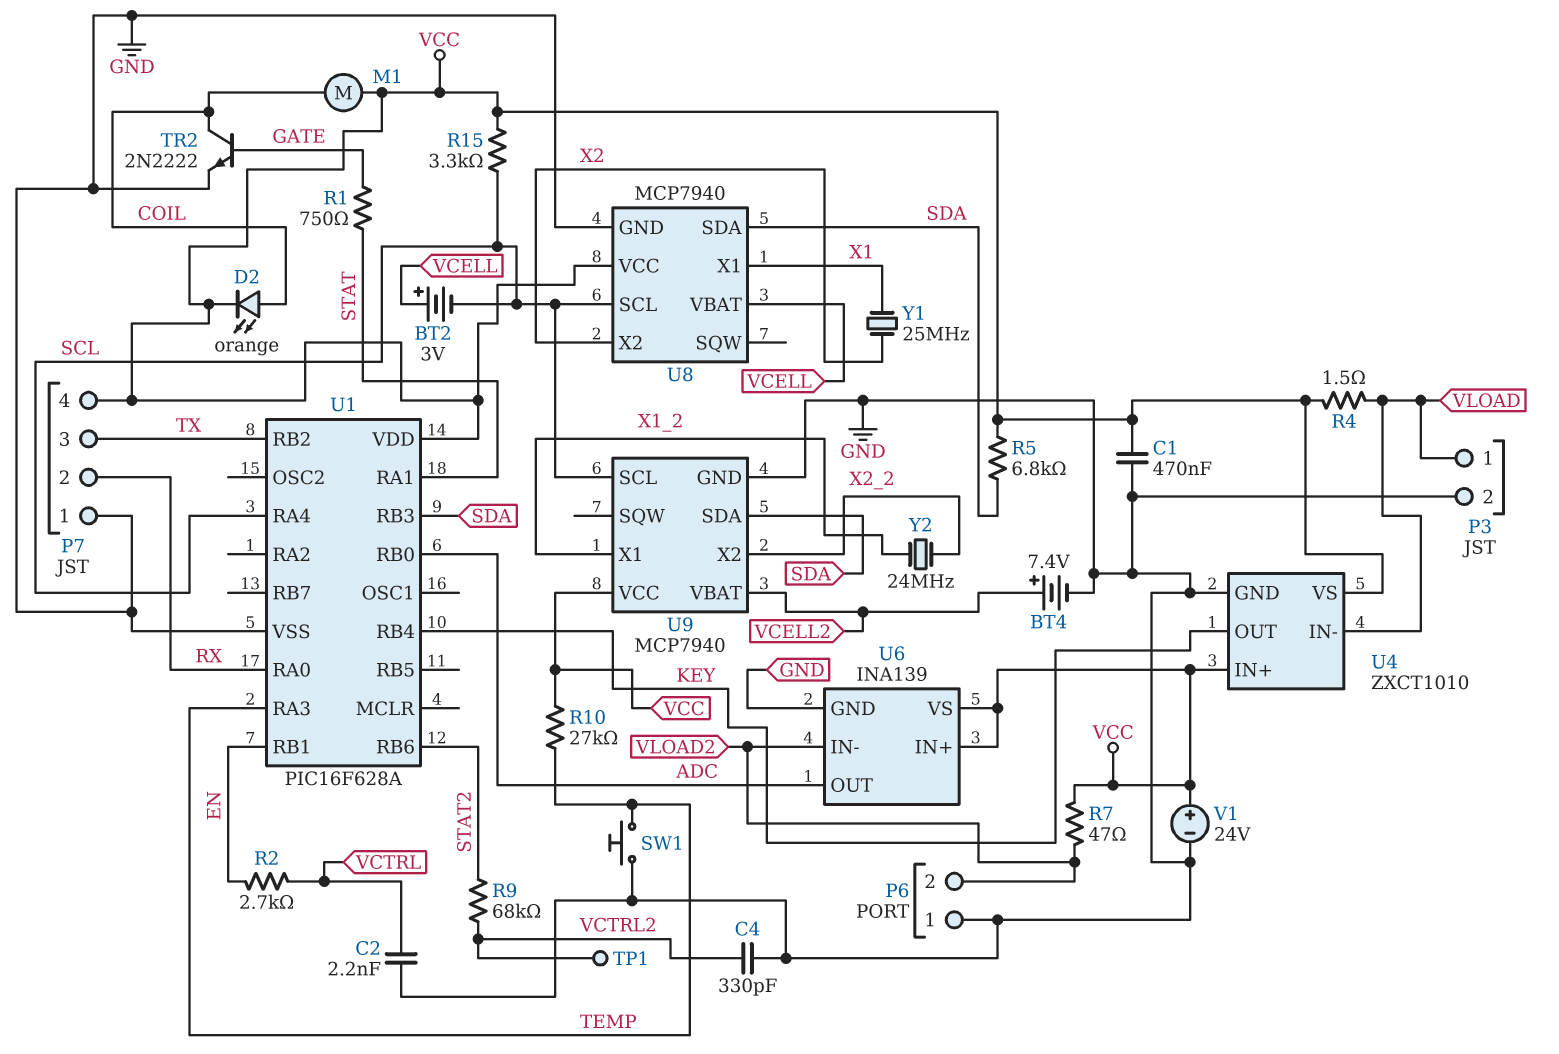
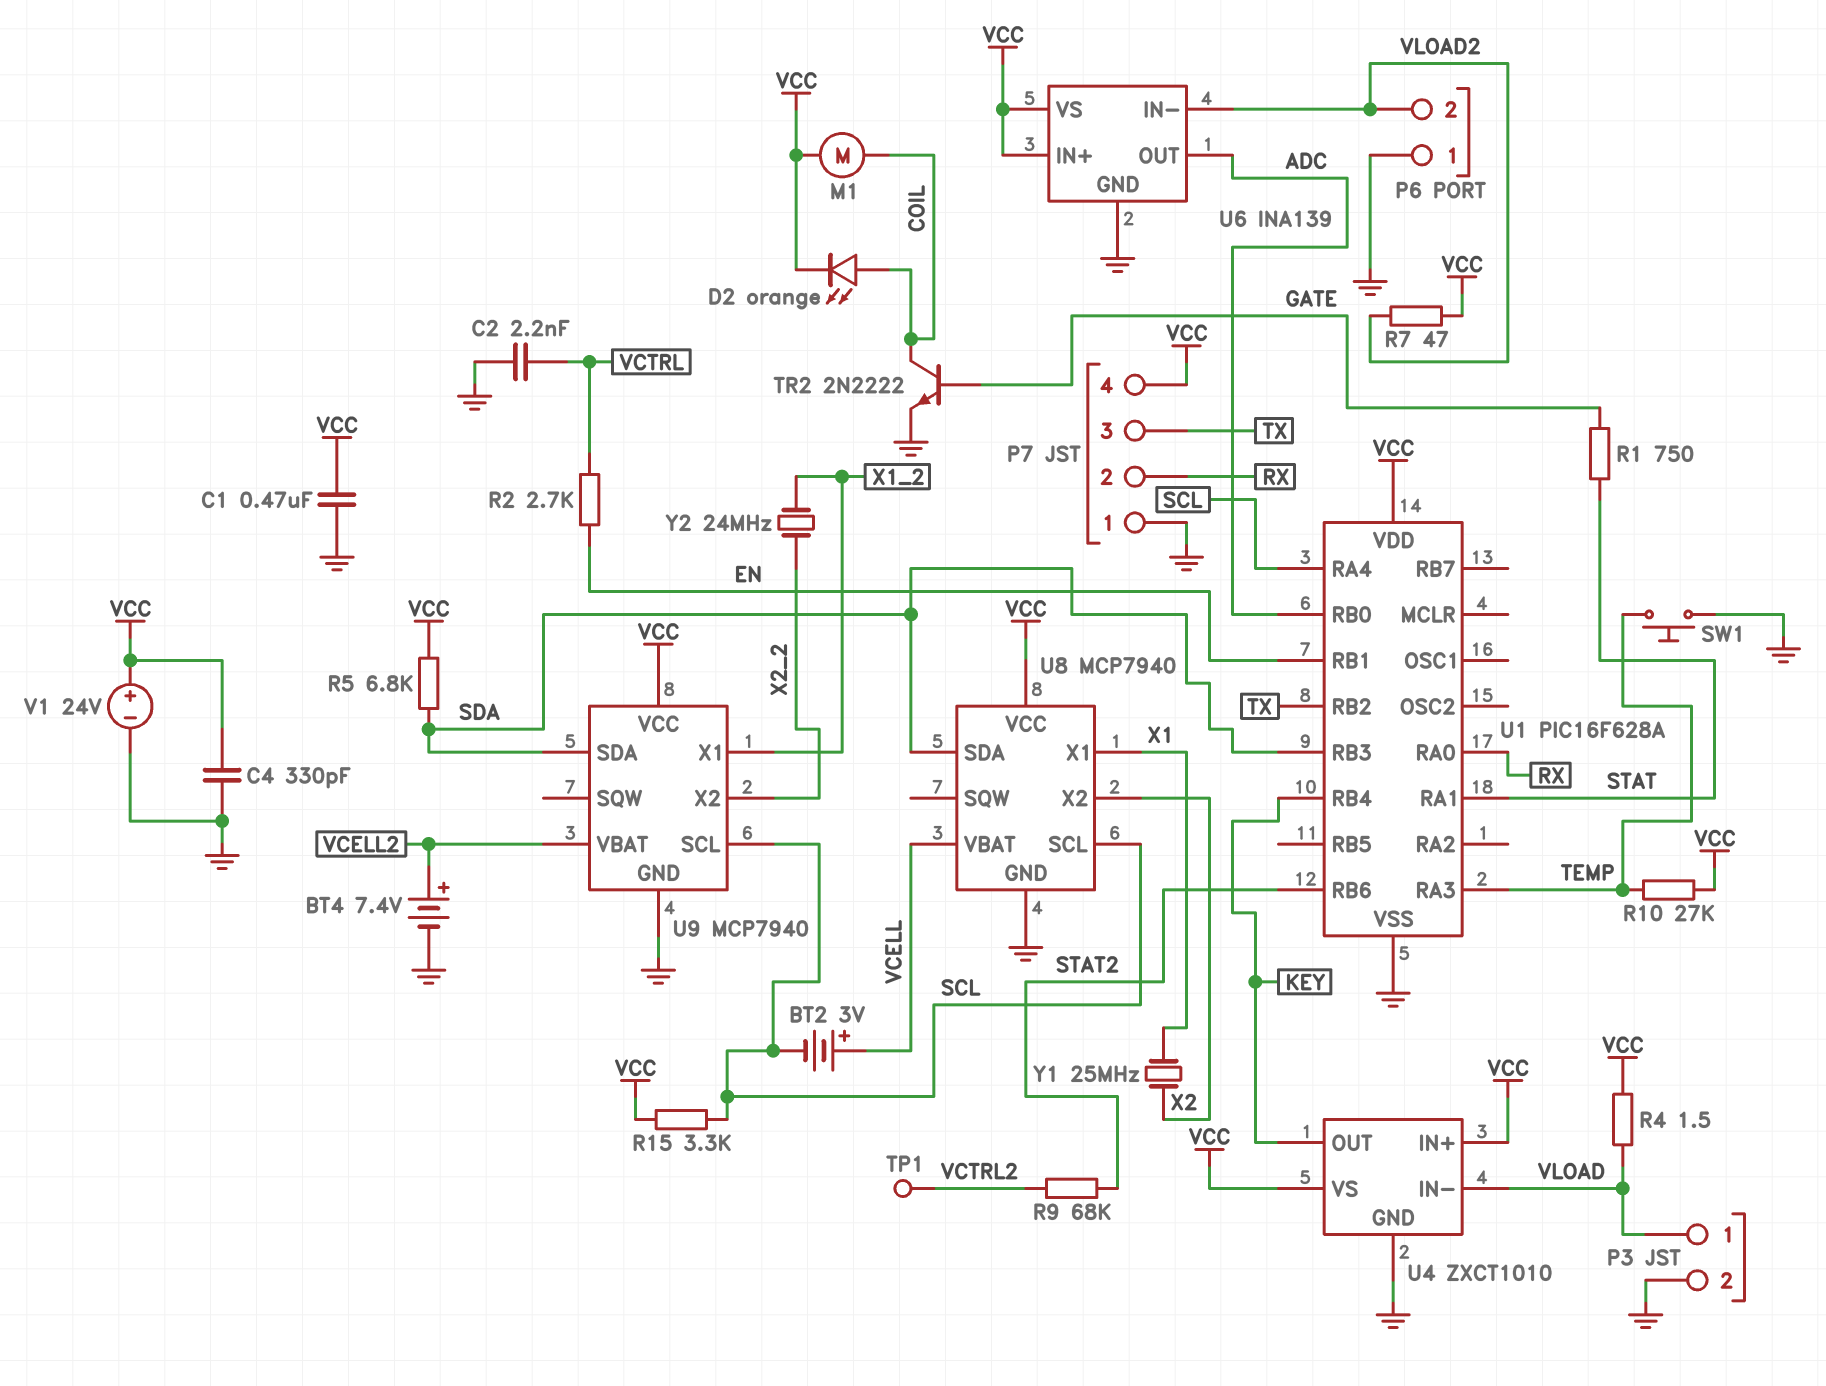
C4: 330pF (GND, VCTRL2) -> 330pF (GND, VCC)

